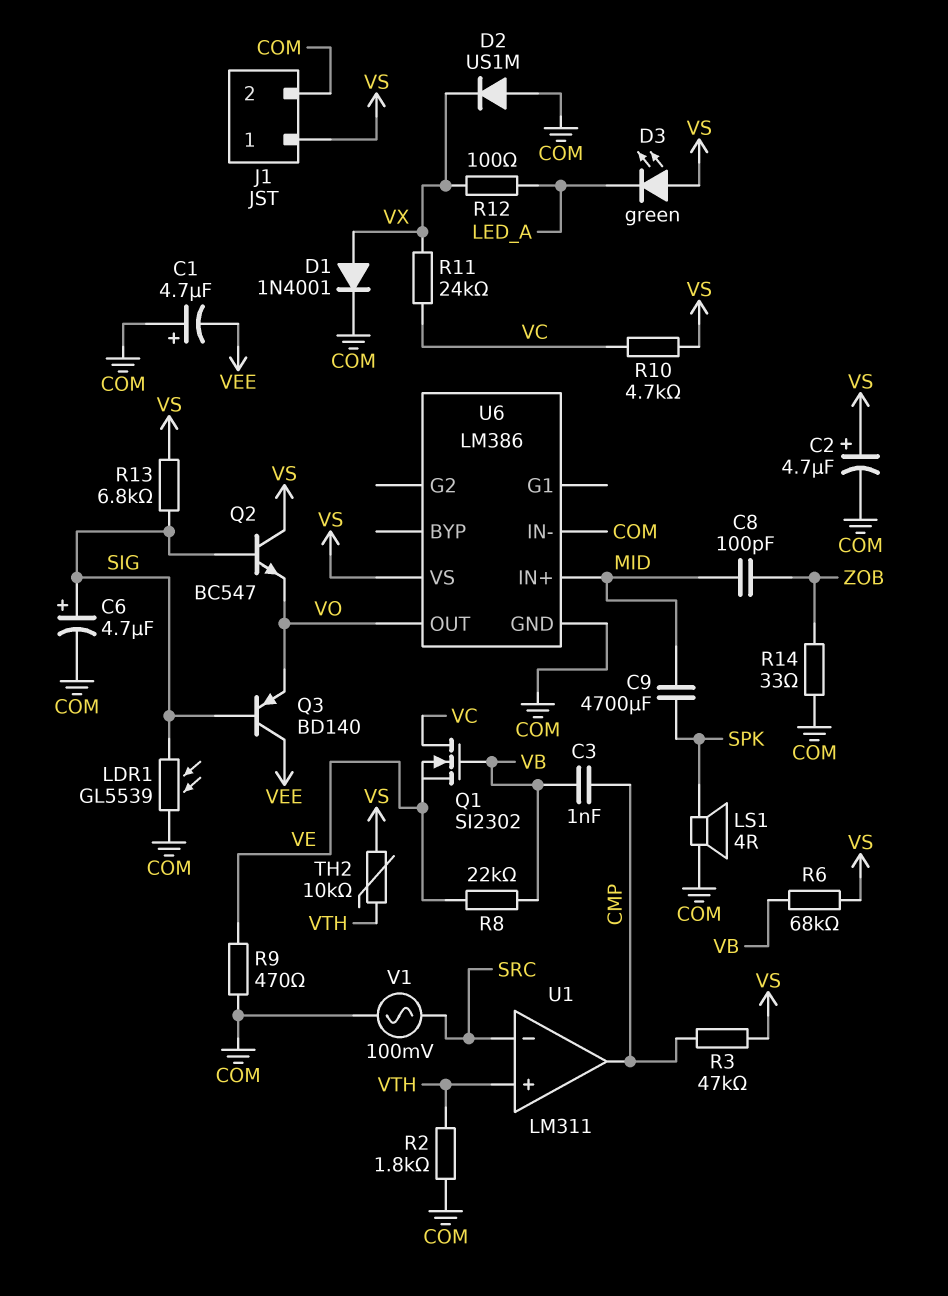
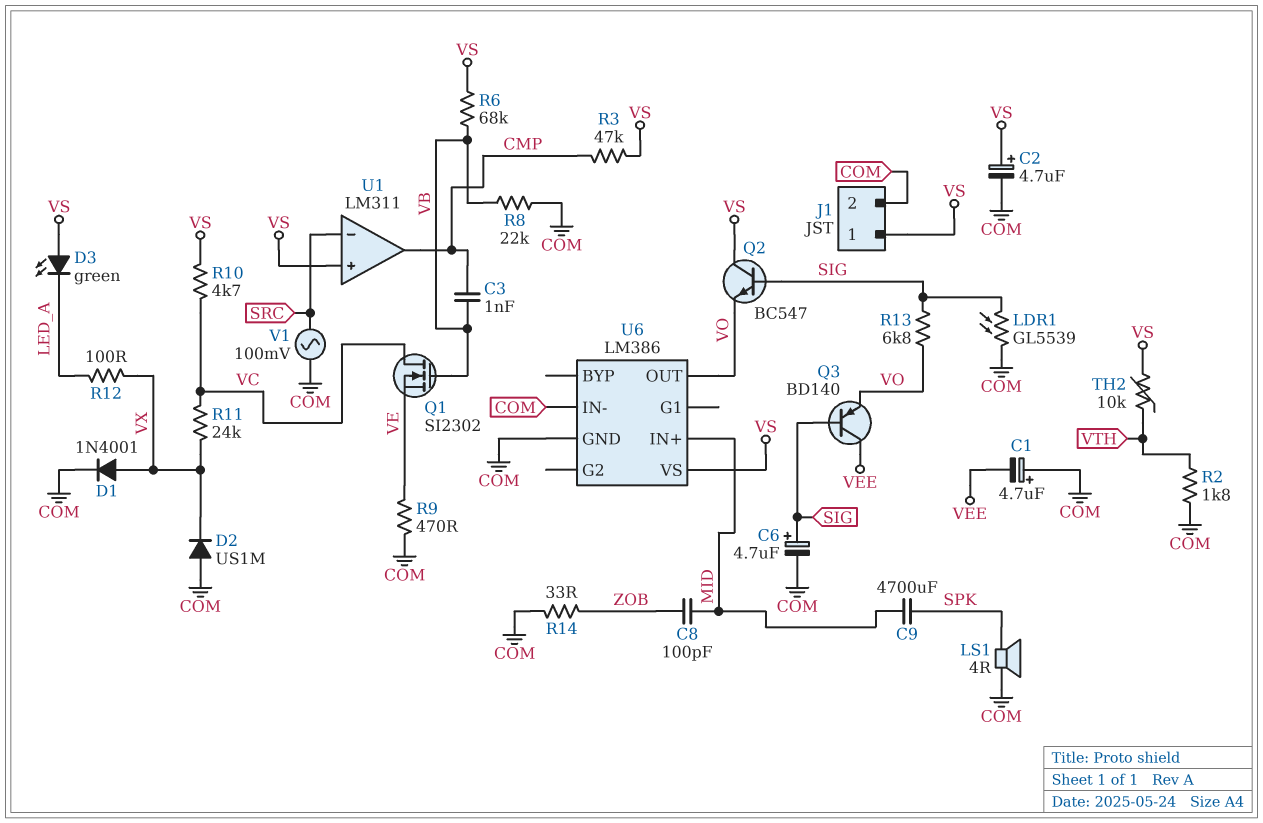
R8: 22k (VB, VE) -> 22k (COM, VB)
R13: 6.8k (SIG, VS) -> 6.8k (SIG, VO)
U1 pin in+: VTH -> VS

